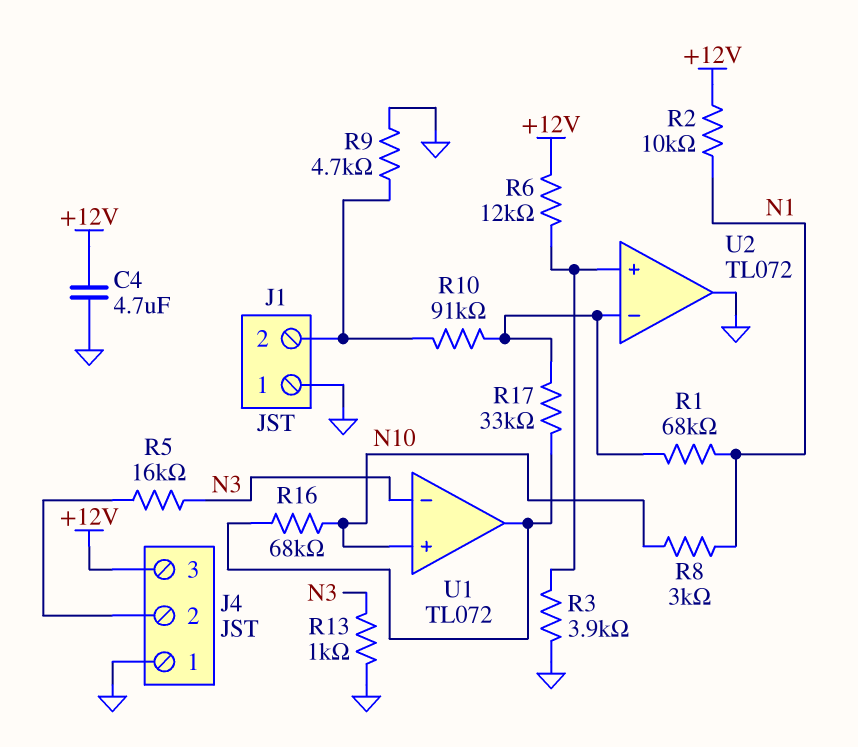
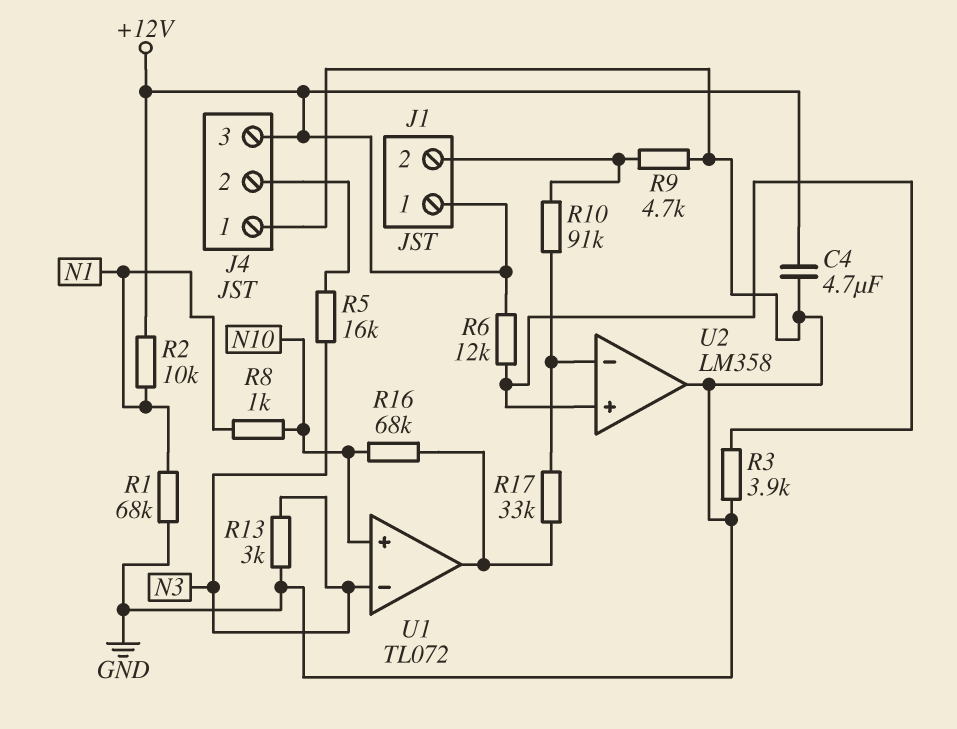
J1 pin 1: GND -> +12V
R1: 68k (N1, U2/in-) -> 68k (GND, N1)
R8: 3k (N1, N10) -> 1k (N1, N10)
R13: 1k (GND, N3) -> 3k (GND, N3)
U2: TL072 -> LM358

